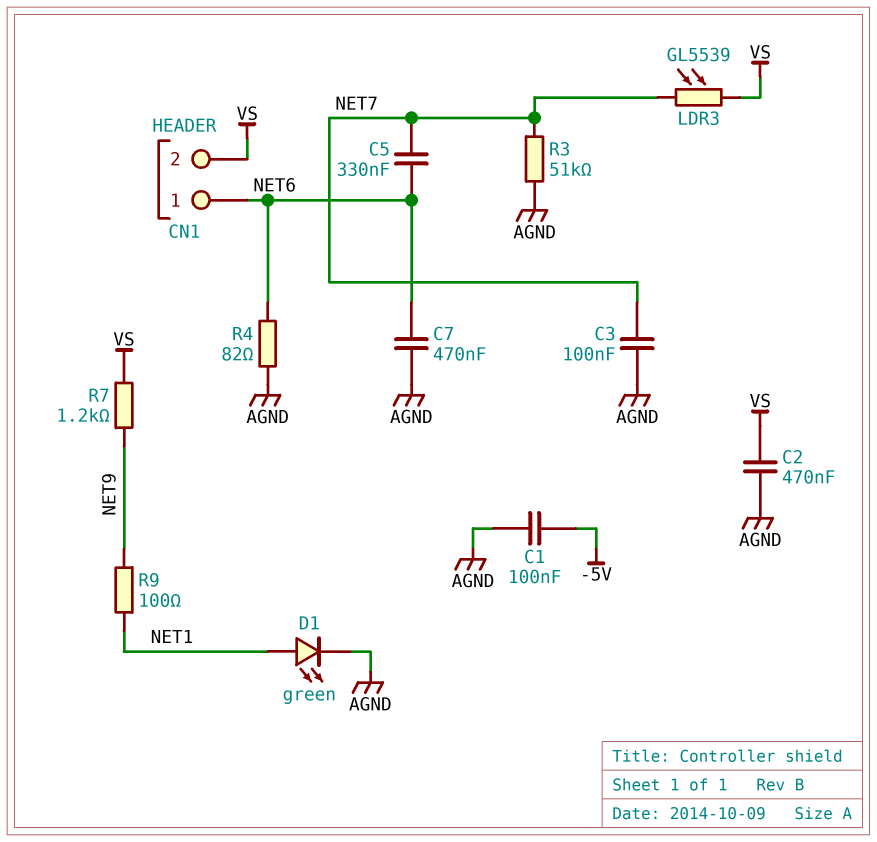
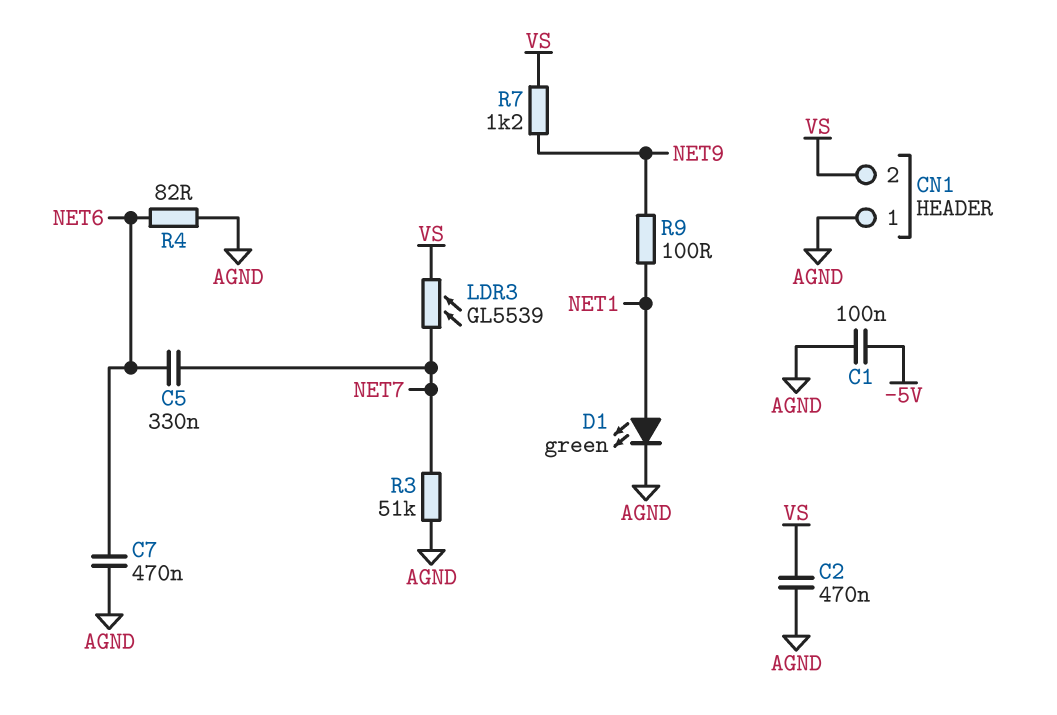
C3: 100nF (AGND, NET7) -> none
CN1 pin 1: NET6 -> AGND

